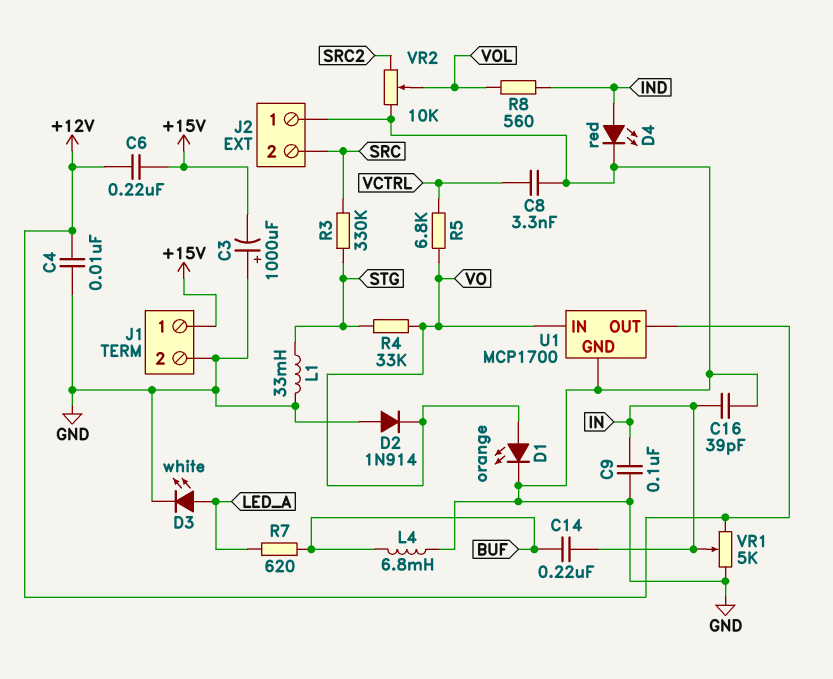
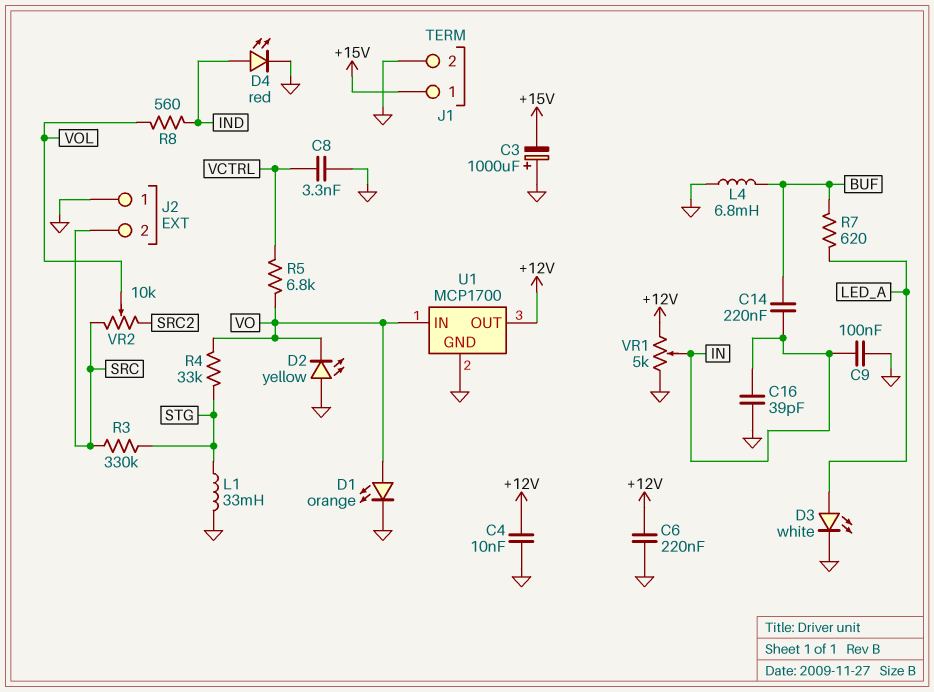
C6: 220nF (+12V, +15V) -> 220nF (+12V, GND)
D2: diode 1N914 (A GND, K VO) -> LED yellow (A GND, K VO)
VR2: 10k (GND, SRC2, wiper VOL) -> 10k (SRC, SRC2, wiper VOL)

